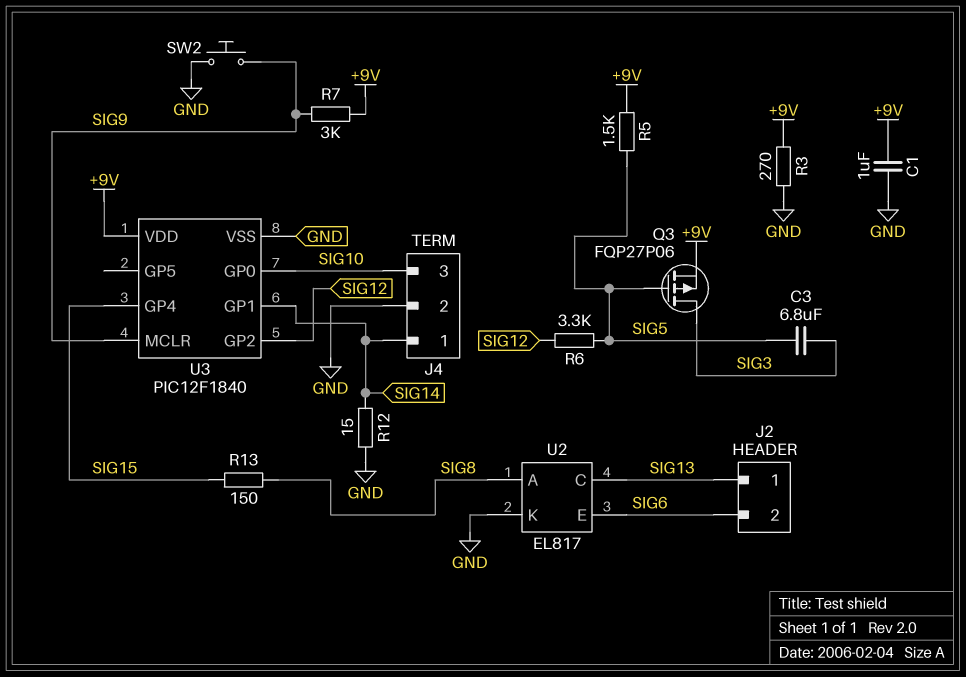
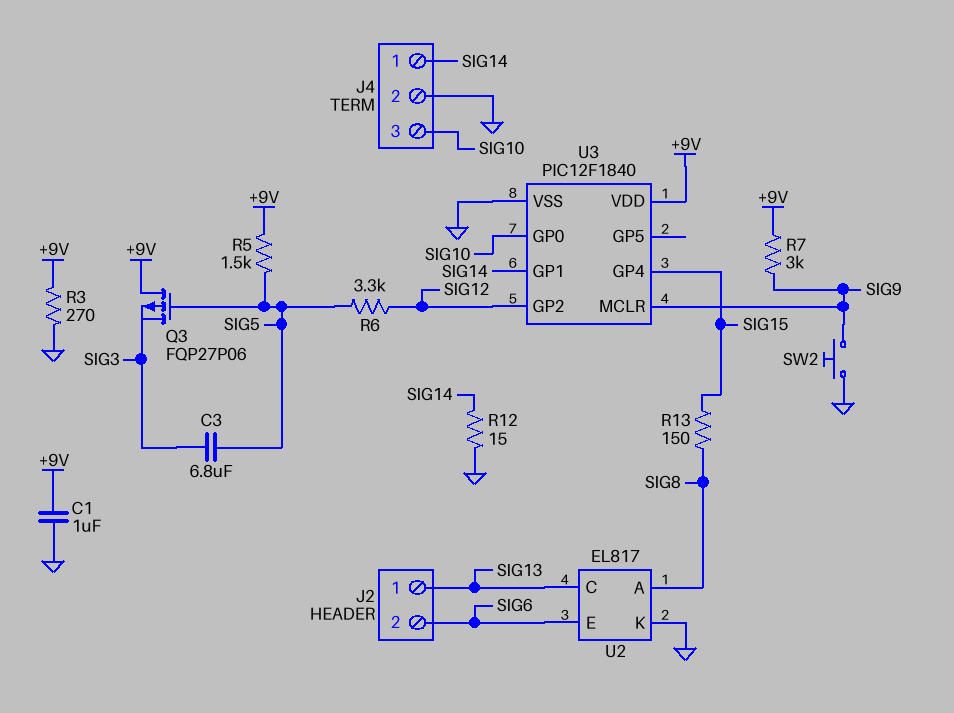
Q3: PMOS FQP27P06 (G SIG5, D SIG3, S +9V) -> PMOS FQP27P06 (G SIG5, D +9V, S SIG3)

